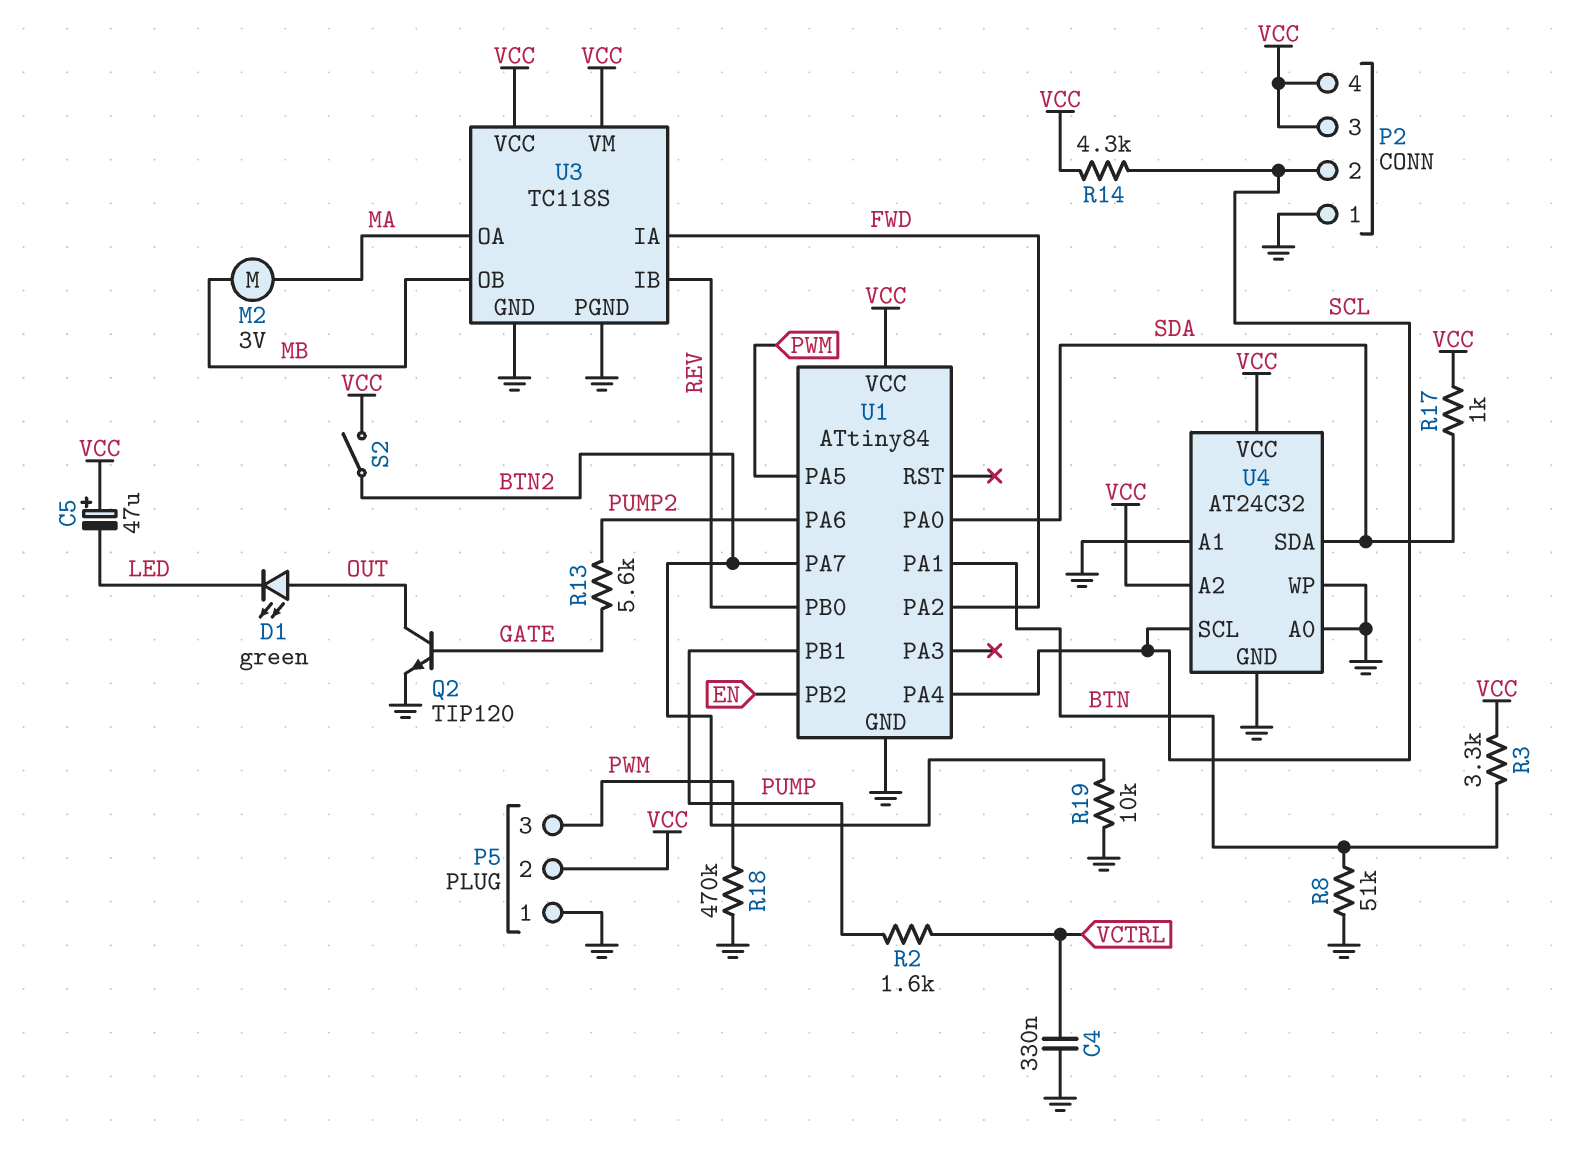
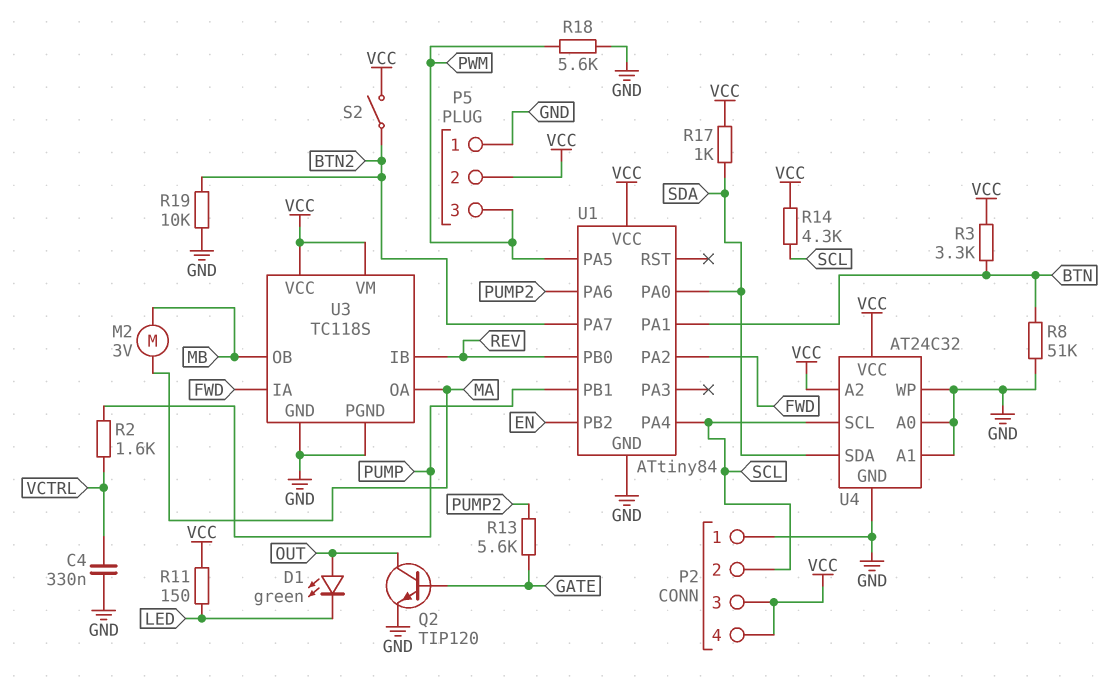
C5: 47uF (plus VCC, minus LED) -> none
R11: none -> 150 (LED, VCC)
R18: 470k (GND, PWM) -> 5.6k (GND, PWM)

